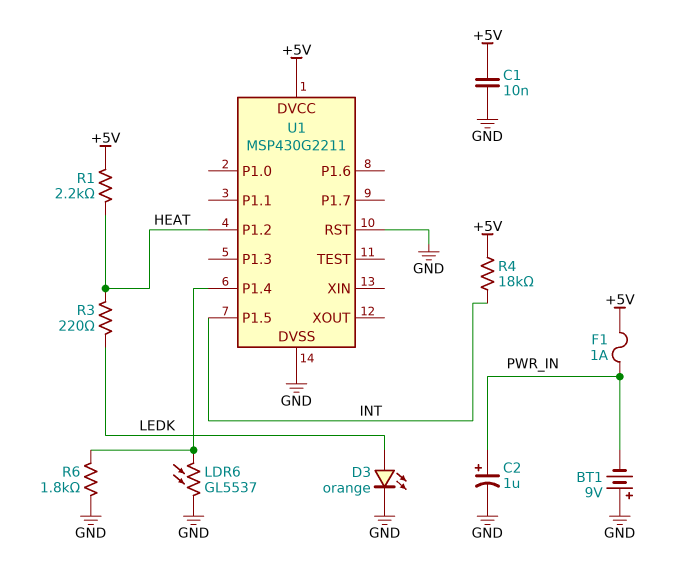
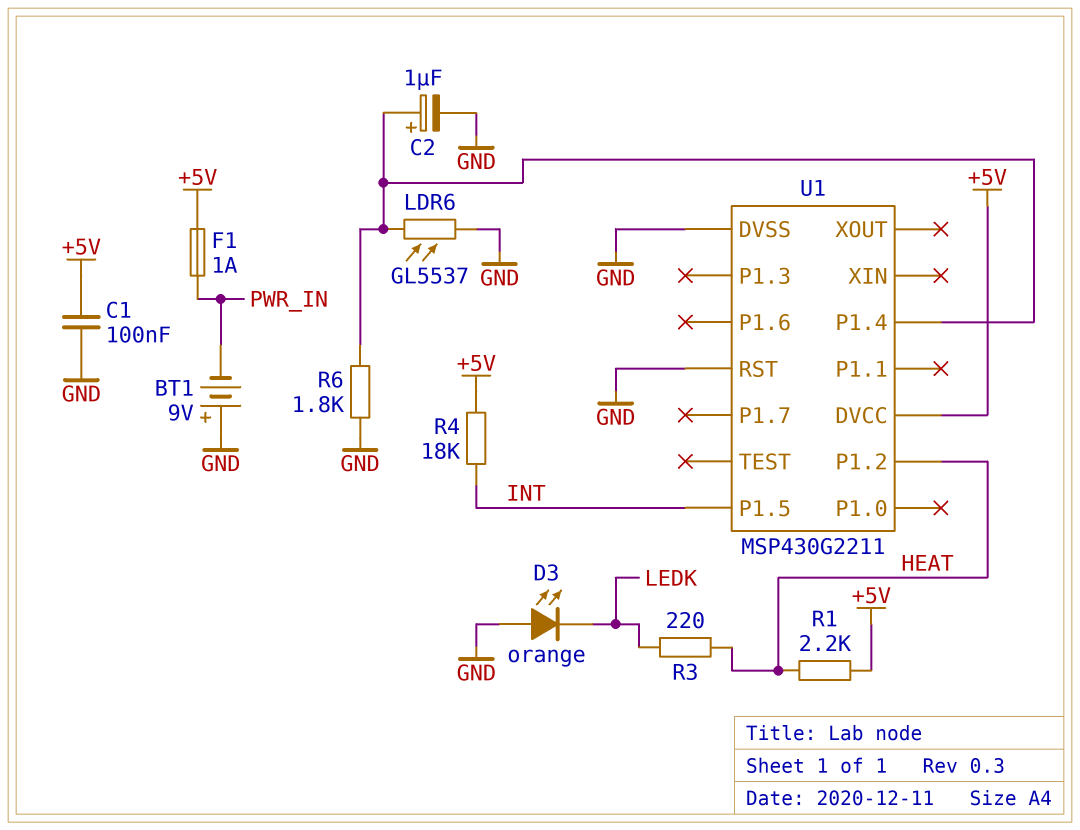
C1: 10nF (+5V, GND) -> 100nF (+5V, GND)
C2: 1uF (plus PWR_IN, minus GND) -> 1uF (plus U1/P1.4, minus GND)
D3: LED orange (A LEDK, K GND) -> LED orange (A GND, K LEDK)

